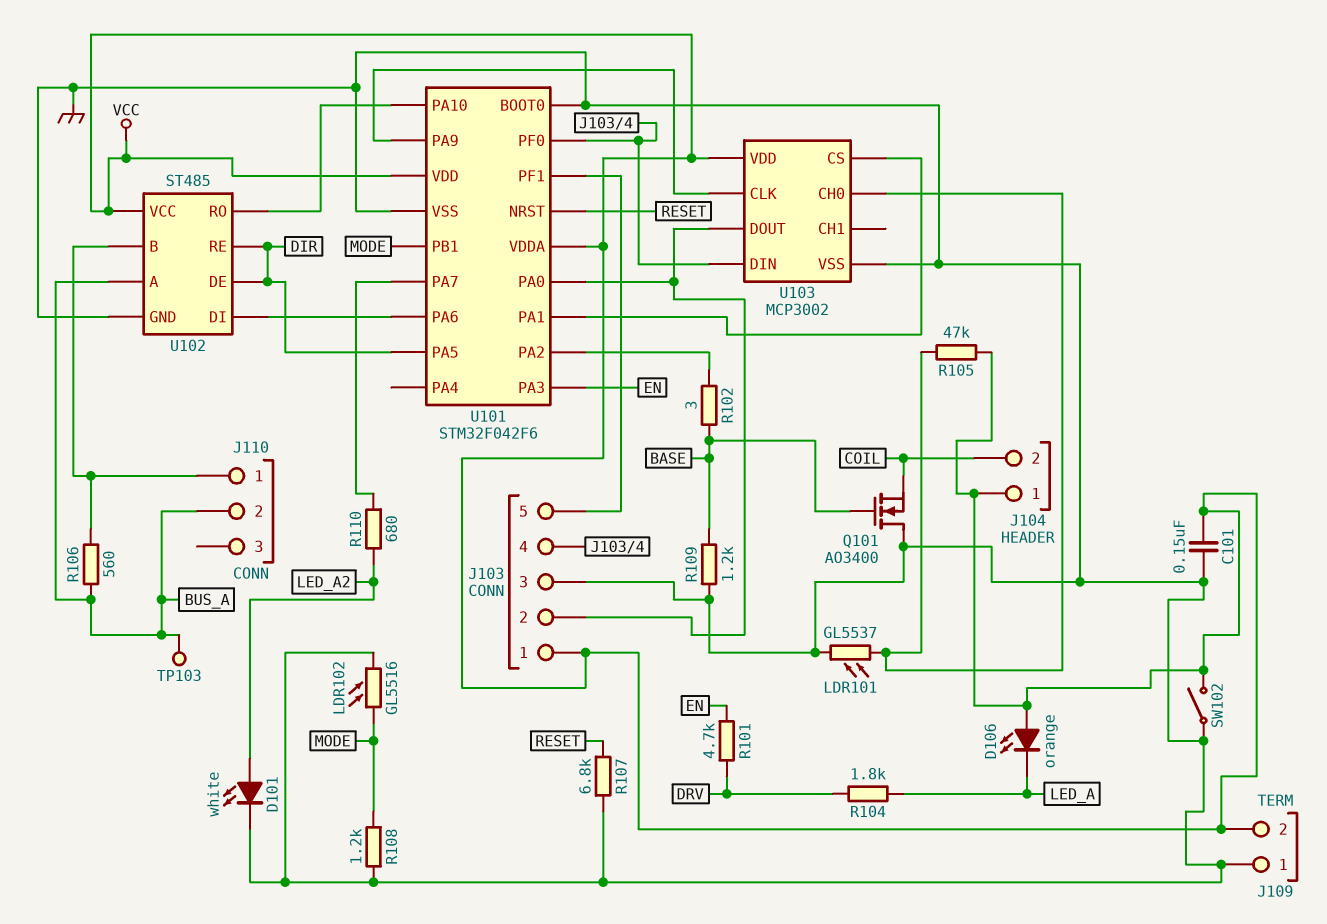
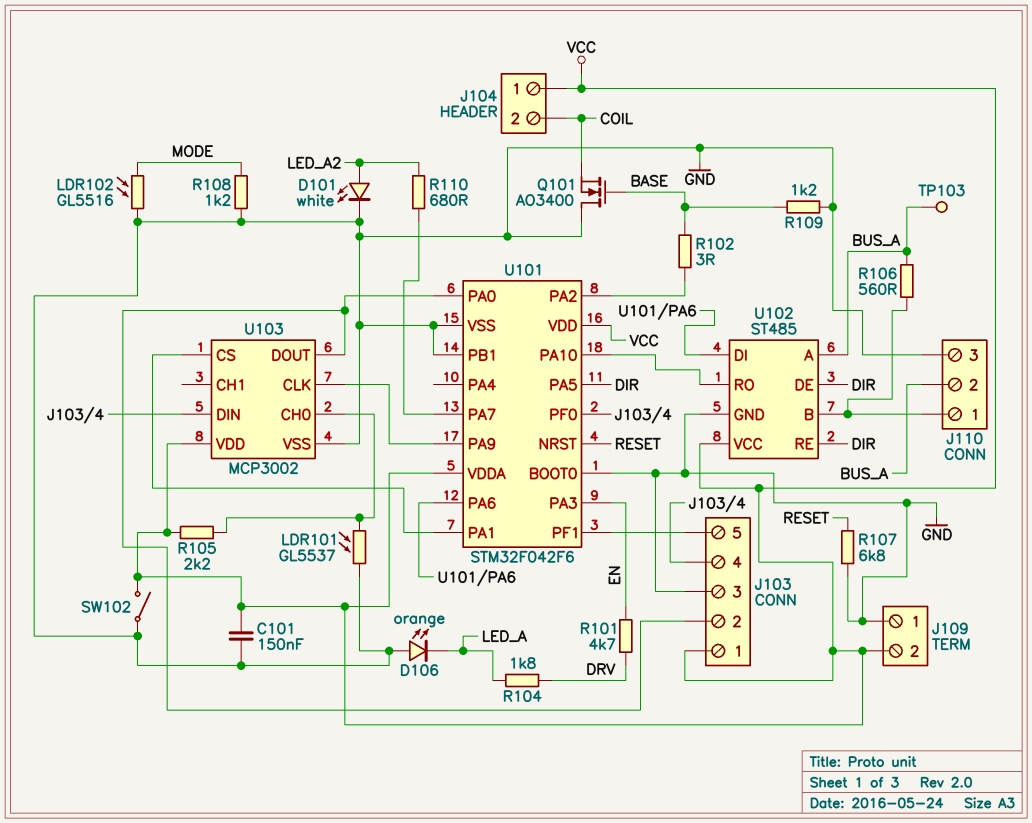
D106: LED orange (A VCC, K LED_A) -> LED orange (A GND, K LED_A)
J110 pin 3: none -> GND
R105: 47k (U103/CH0, VCC) -> 2.2k (U103/CH0, VCC)
U101 pin PB1: MODE -> GND

